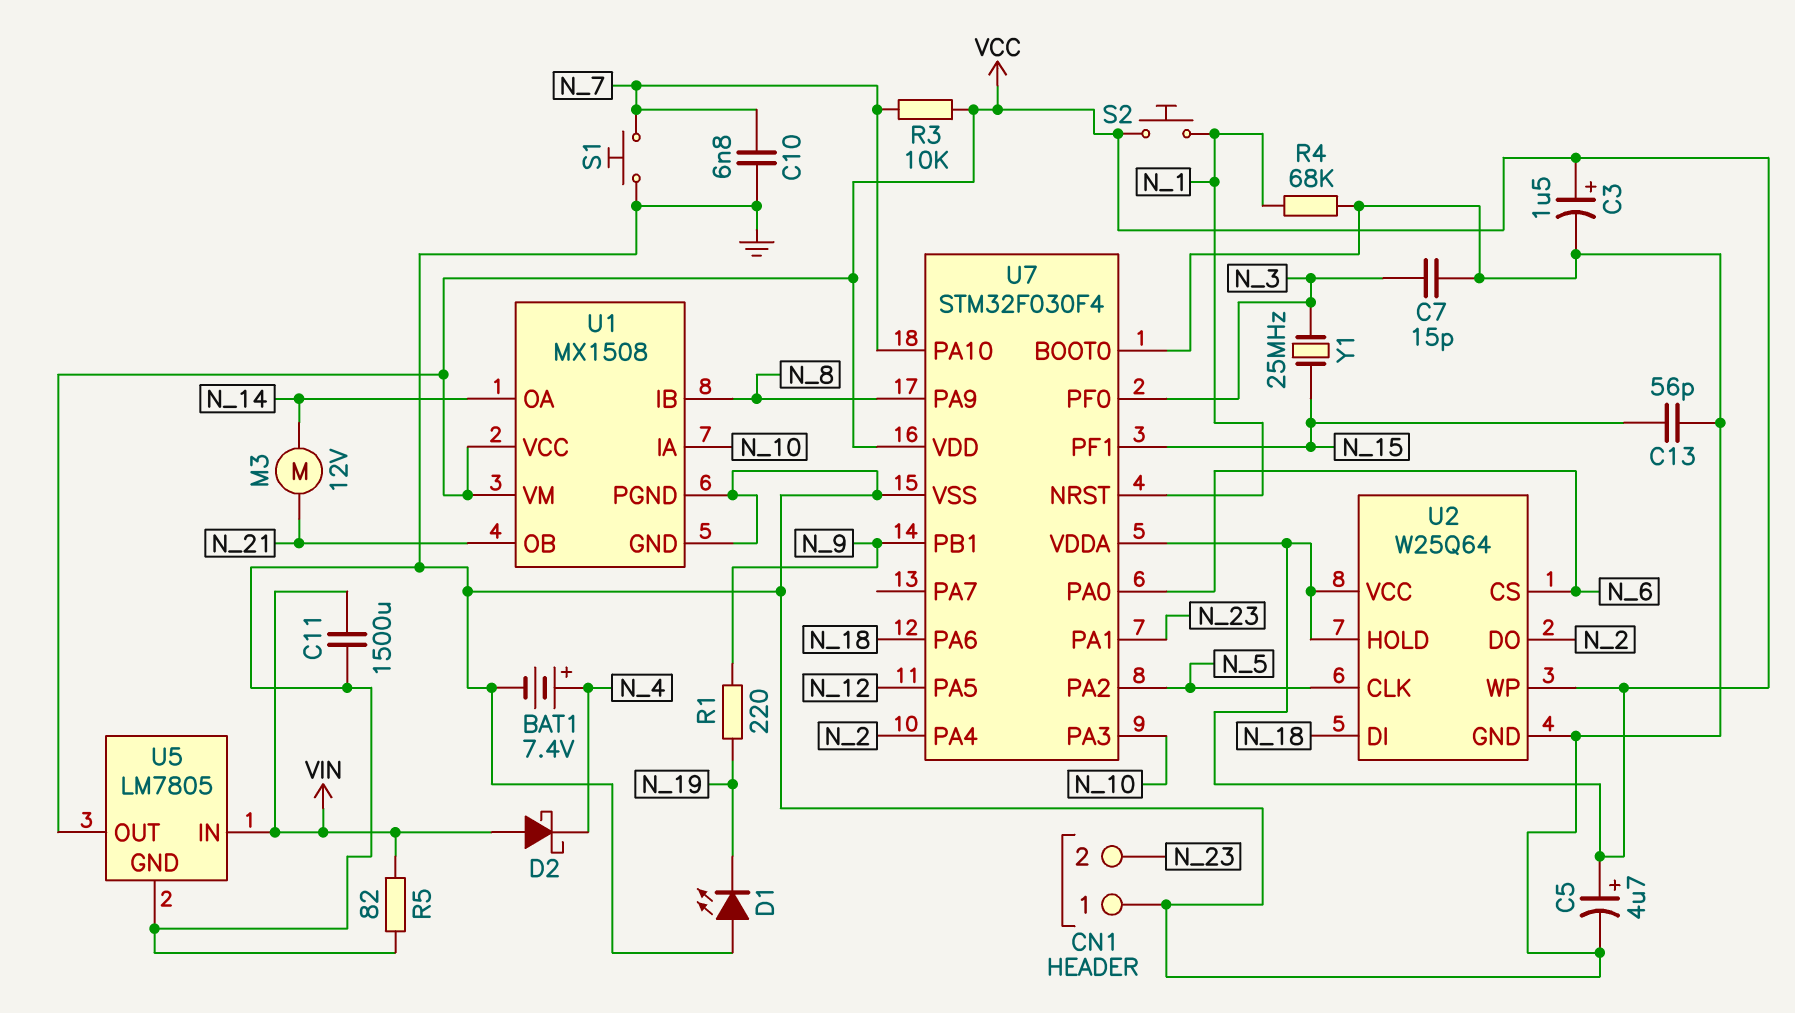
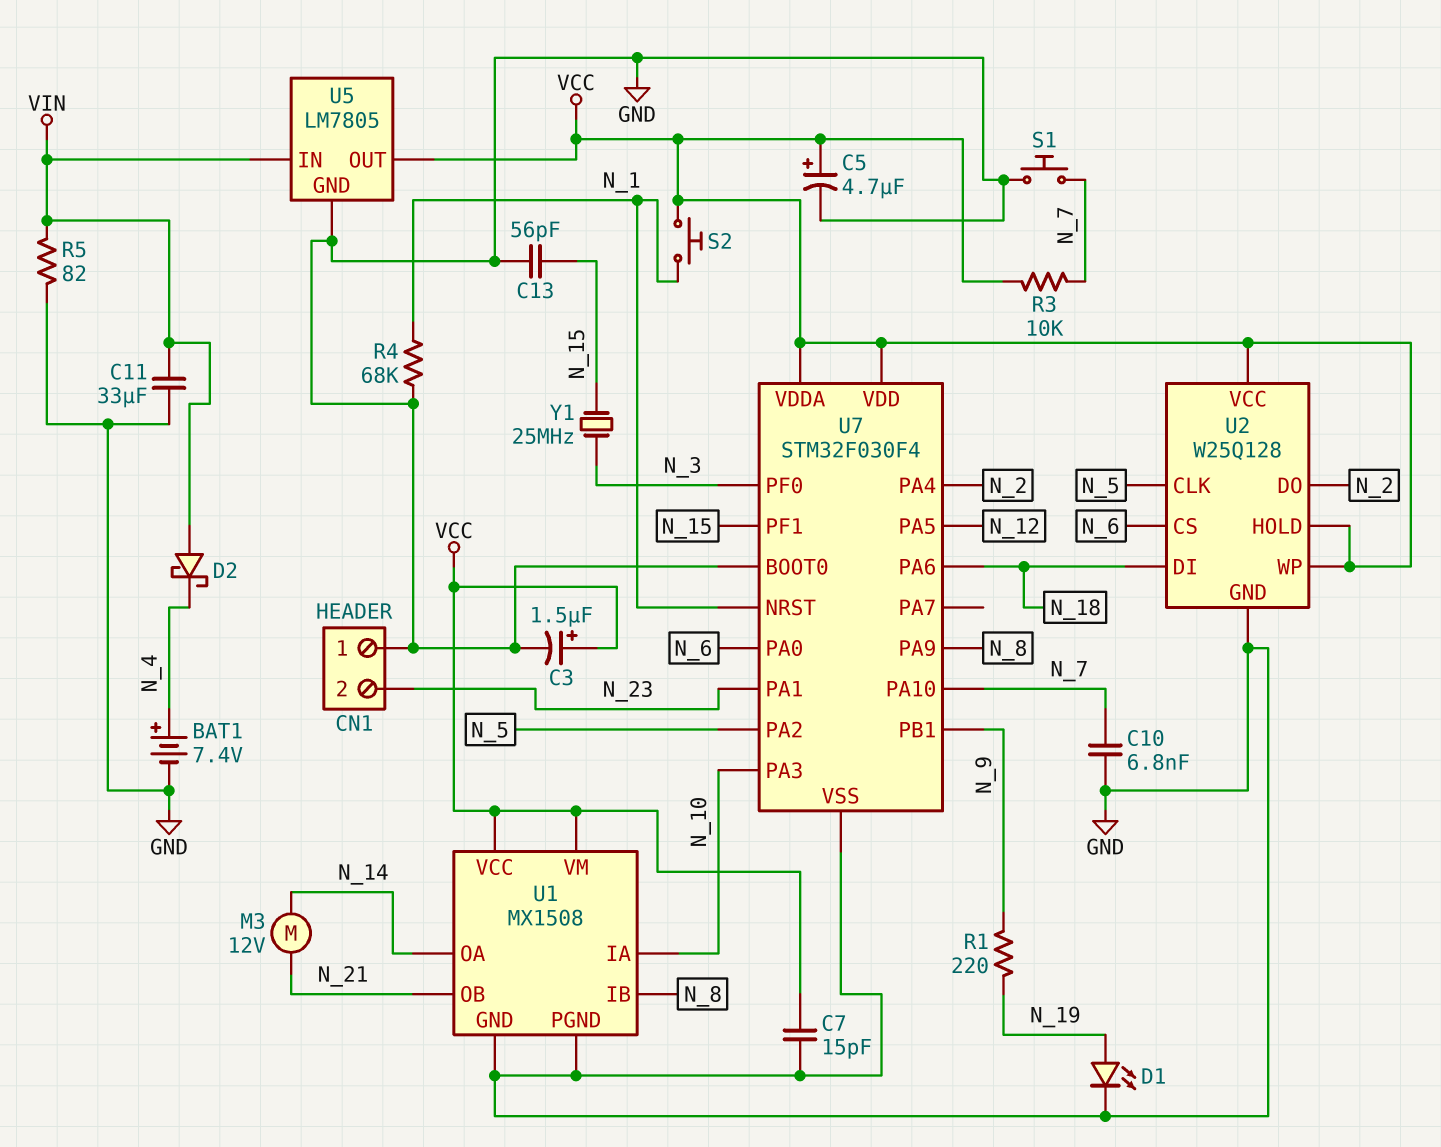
C7: 15pF (GND, N_3) -> 15pF (GND, VCC)
C11: 1500uF (GND, VIN) -> 33uF (GND, VIN)
D1: LED (A GND, K N_19) -> LED (A N_19, K GND)
U2: W25Q64 -> W25Q128

